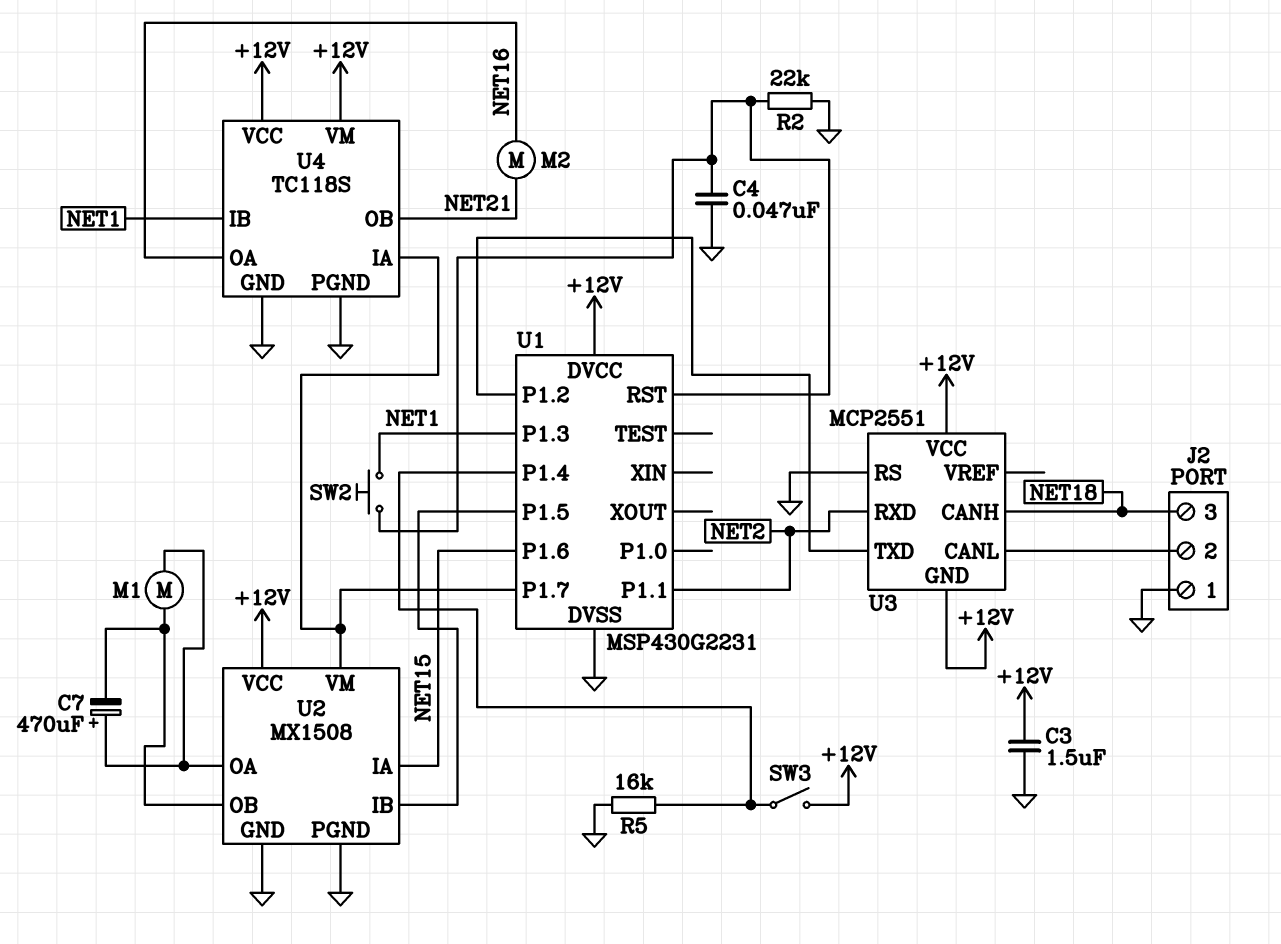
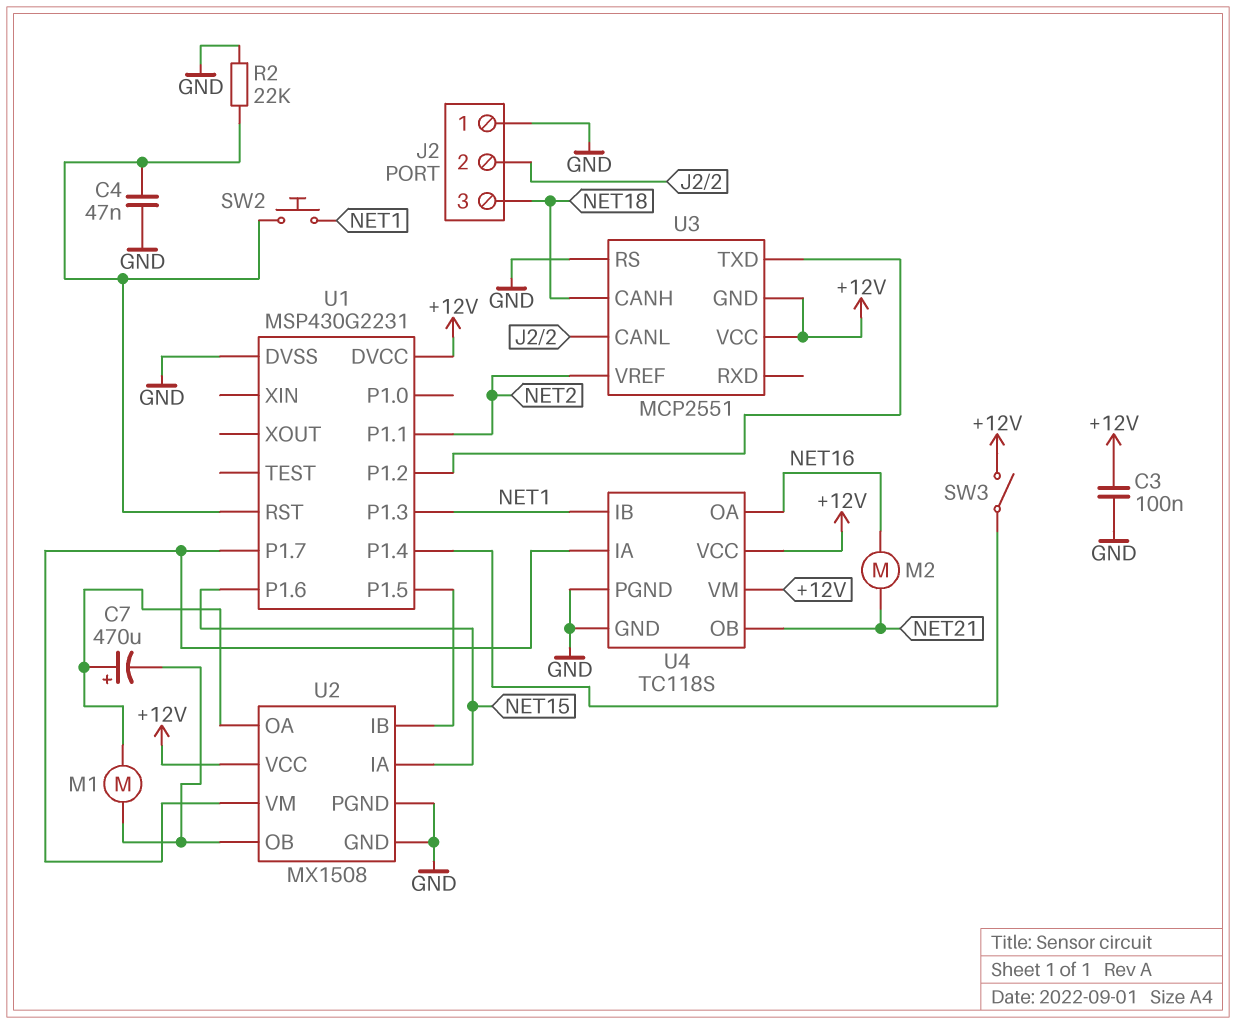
C3: 1.5uF (+12V, GND) -> 100nF (+12V, GND)
R5: 16k (GND, U1/P1.4) -> none
U3 pin RXD: NET2 -> none
U3 pin VREF: none -> NET2

